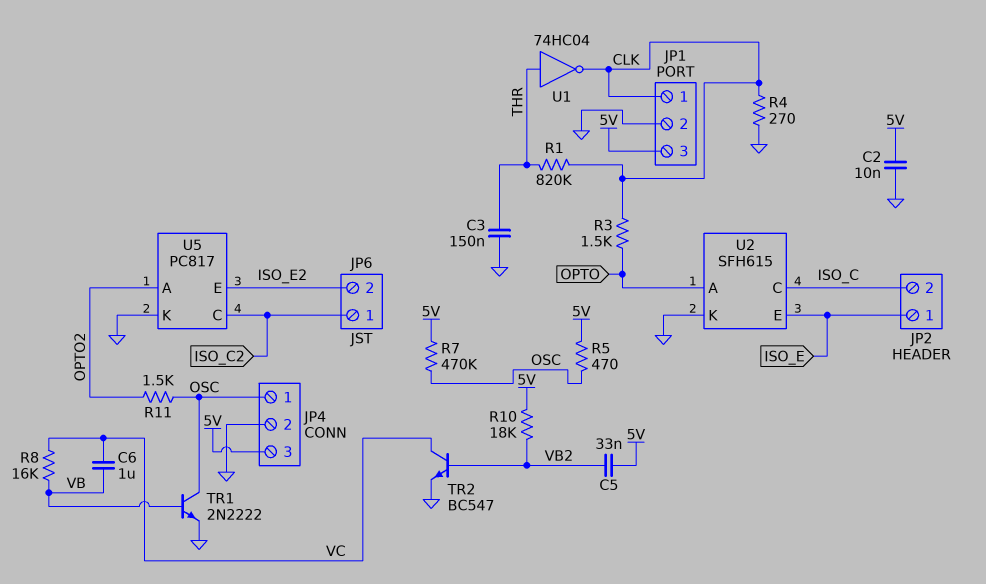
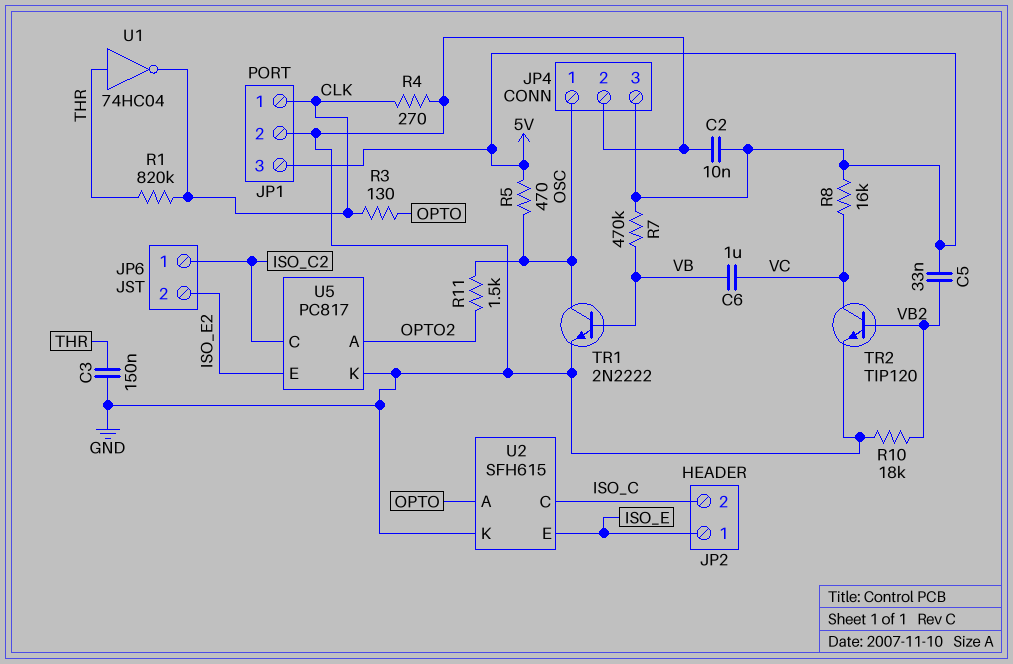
R3: 1.5k (CLK, OPTO) -> 130 (CLK, OPTO)
R7: 470k (5V, OSC) -> 470k (5V, VB)
R8: 16k (VB, VC) -> 16k (5V, VC)
R10: 18k (5V, VB2) -> 18k (GND, VB2)
TR2: NPN BC547 (B VB2, C VC, E GND) -> NPN TIP120 (B VB2, C VC, E GND)

